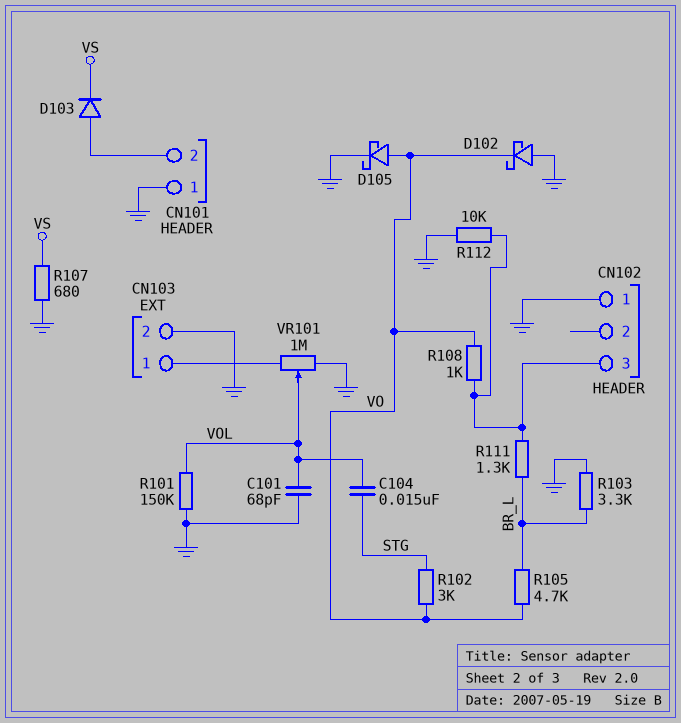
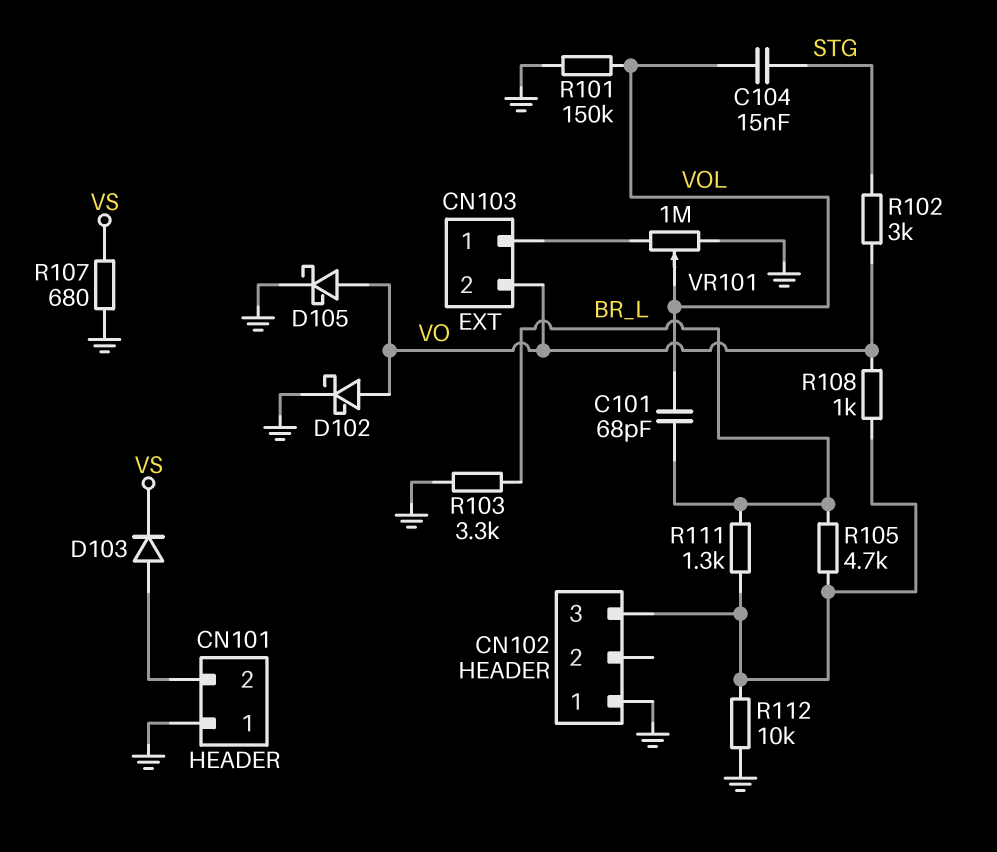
C101: 68pF (GND, VOL) -> 68pF (BR_L, VOL)
CN103 pin 2: GND -> VO
D102: schottky (A GND, K VO) -> schottky (A VO, K GND)
R105: 4.7k (BR_L, VO) -> 4.7k (BR_L, CN102/3)

